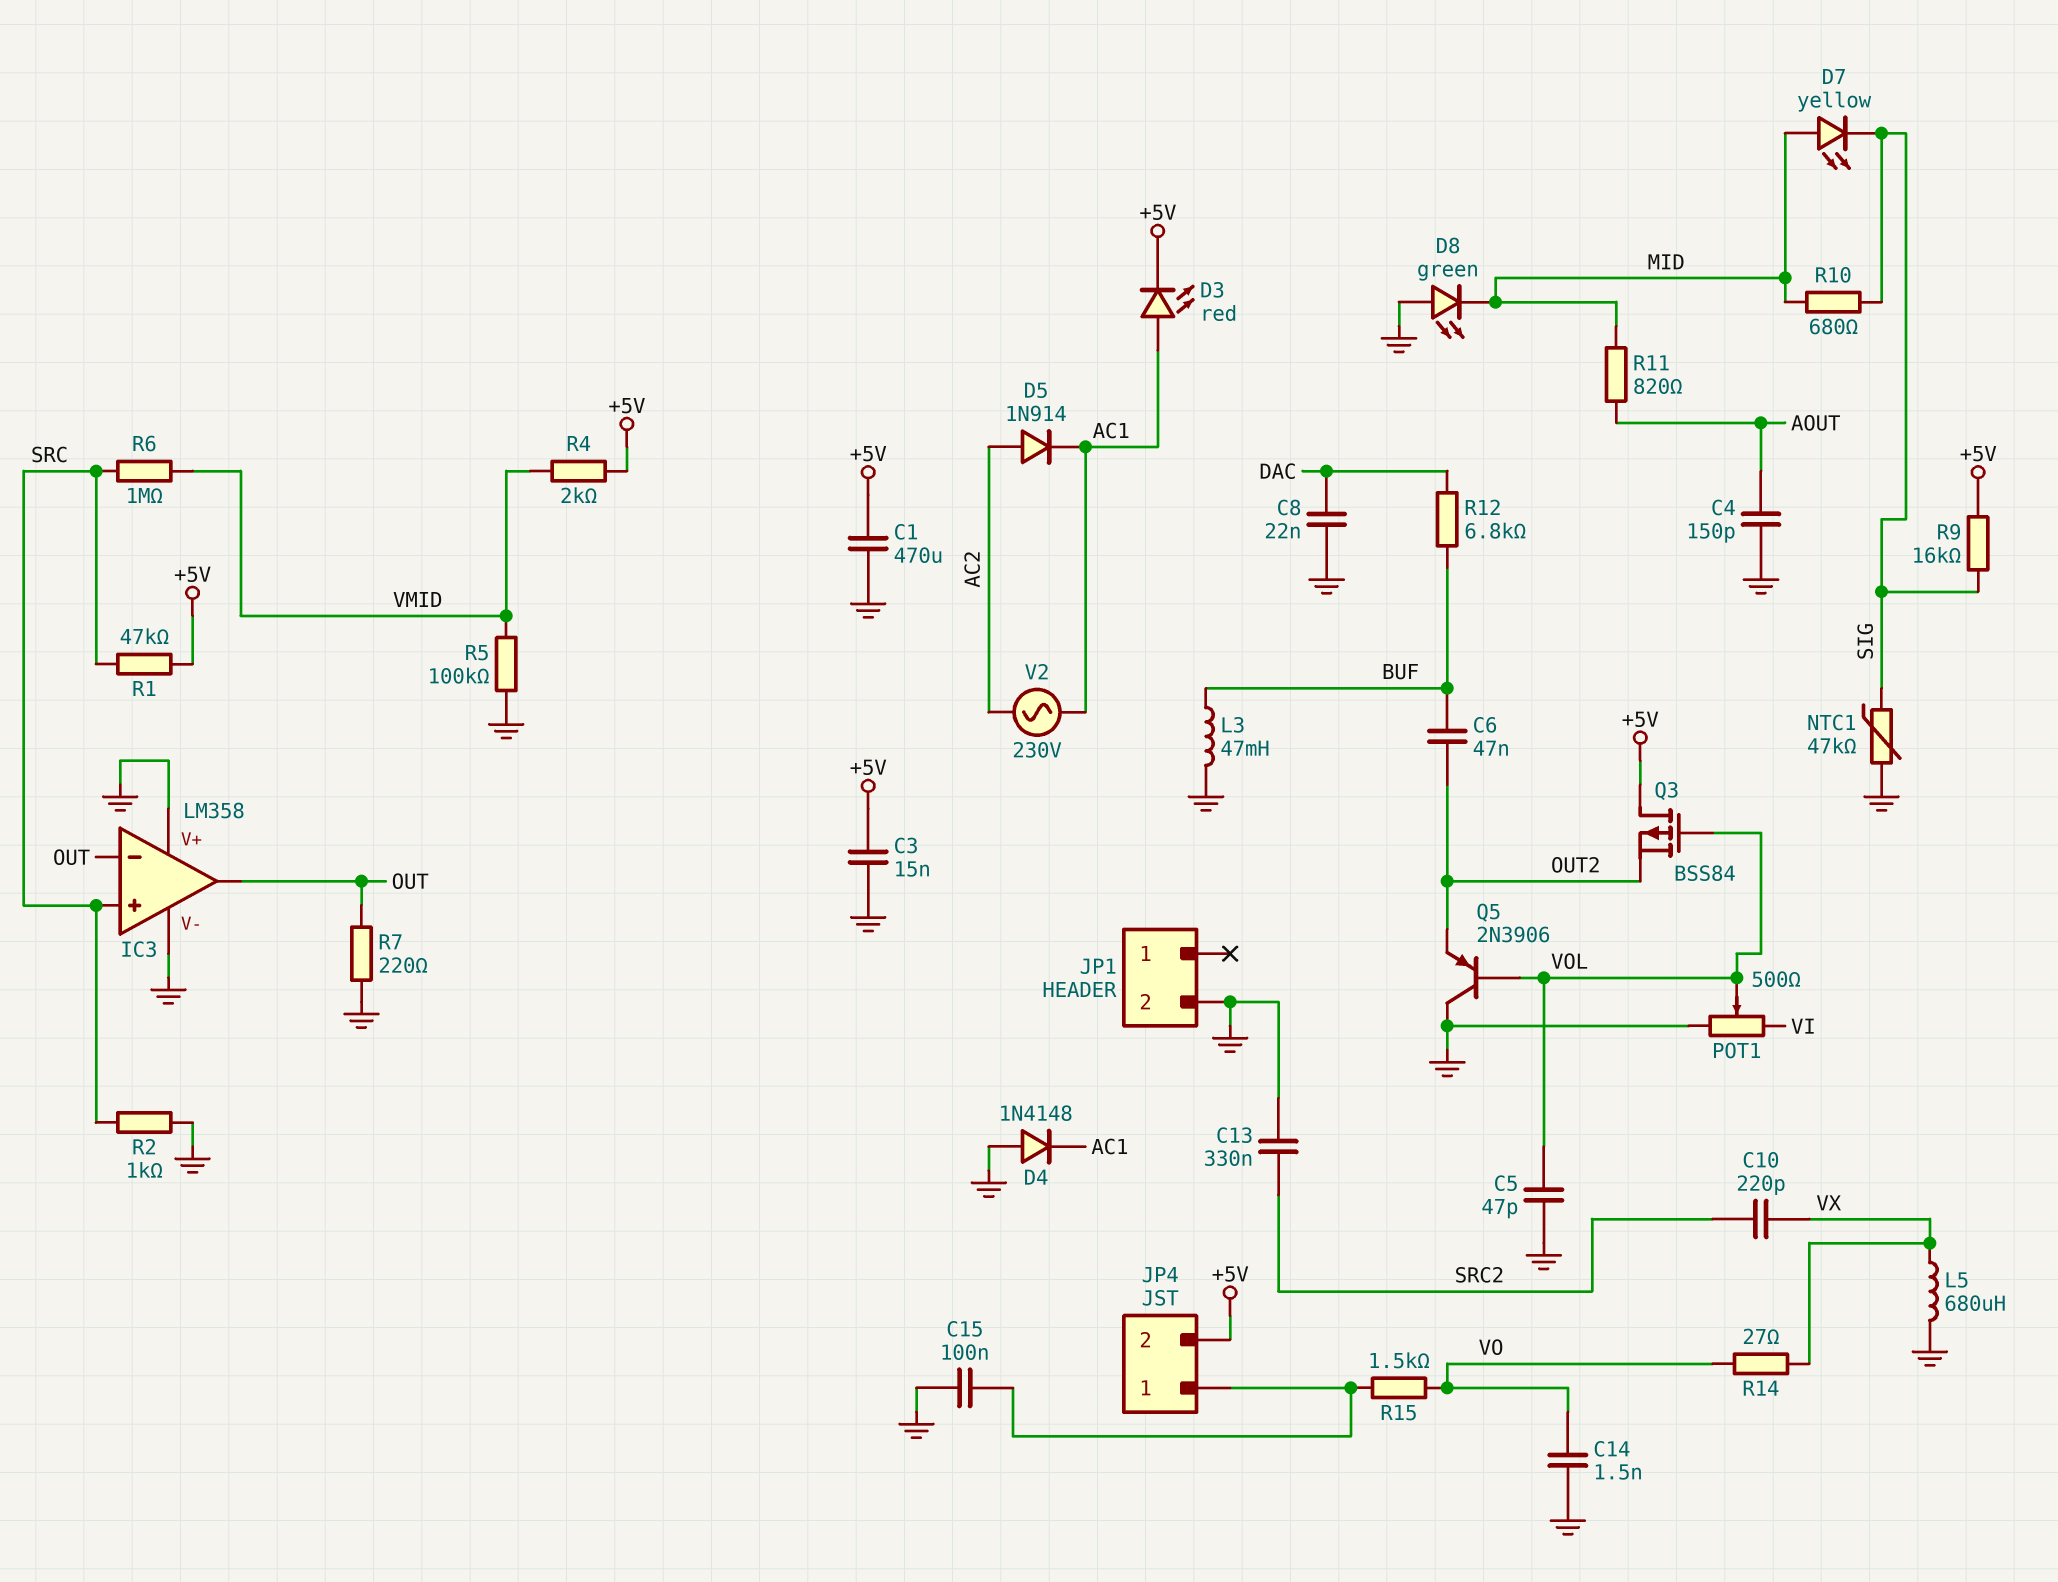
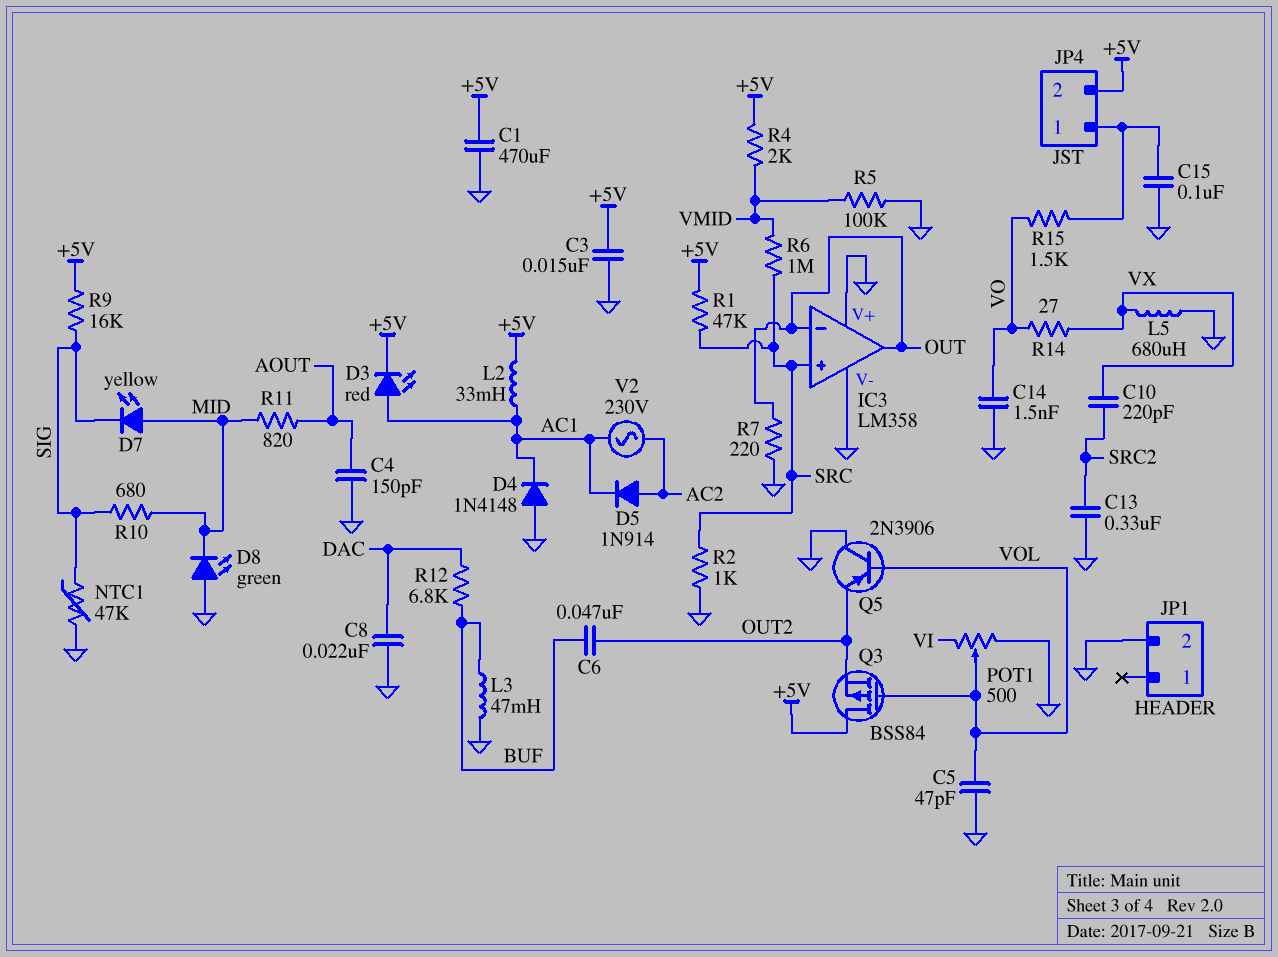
L2: none -> 33mH (+5V, AC1)

